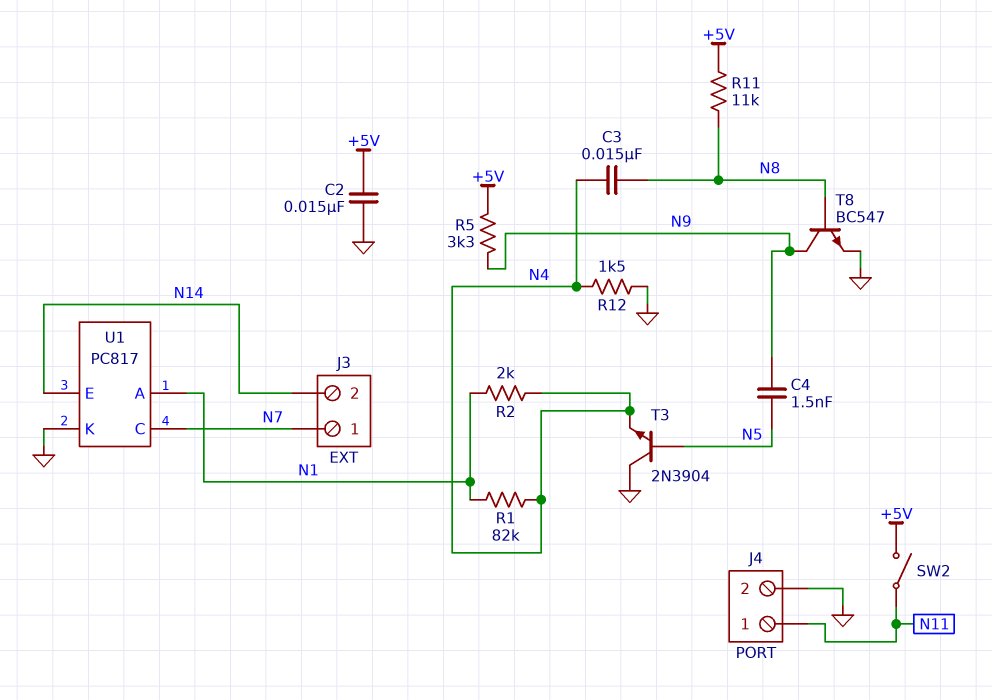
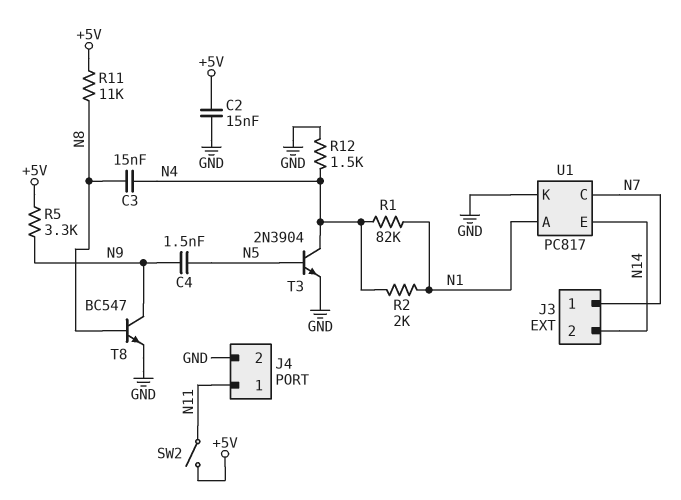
T3: NPN 2N3904 (B N5, C GND, E N4) -> NPN 2N3904 (B N5, C N4, E GND)

